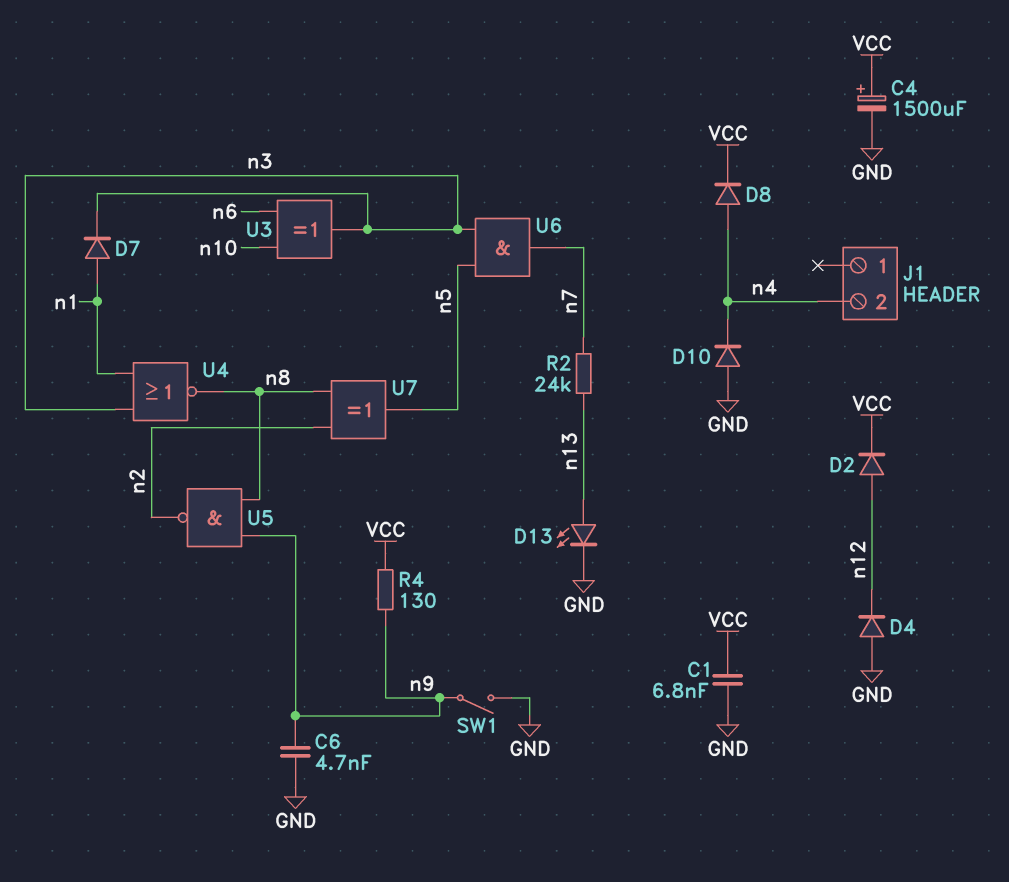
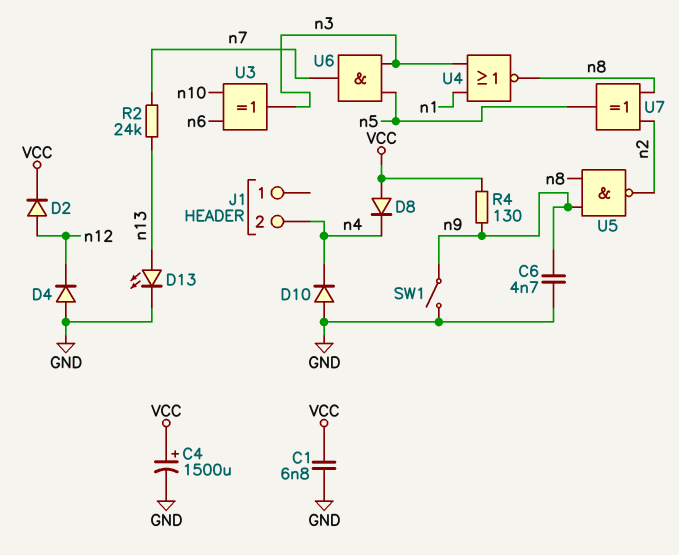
D7: diode (A n1, K n3) -> none
D8: diode (A n4, K VCC) -> diode (A VCC, K n4)

